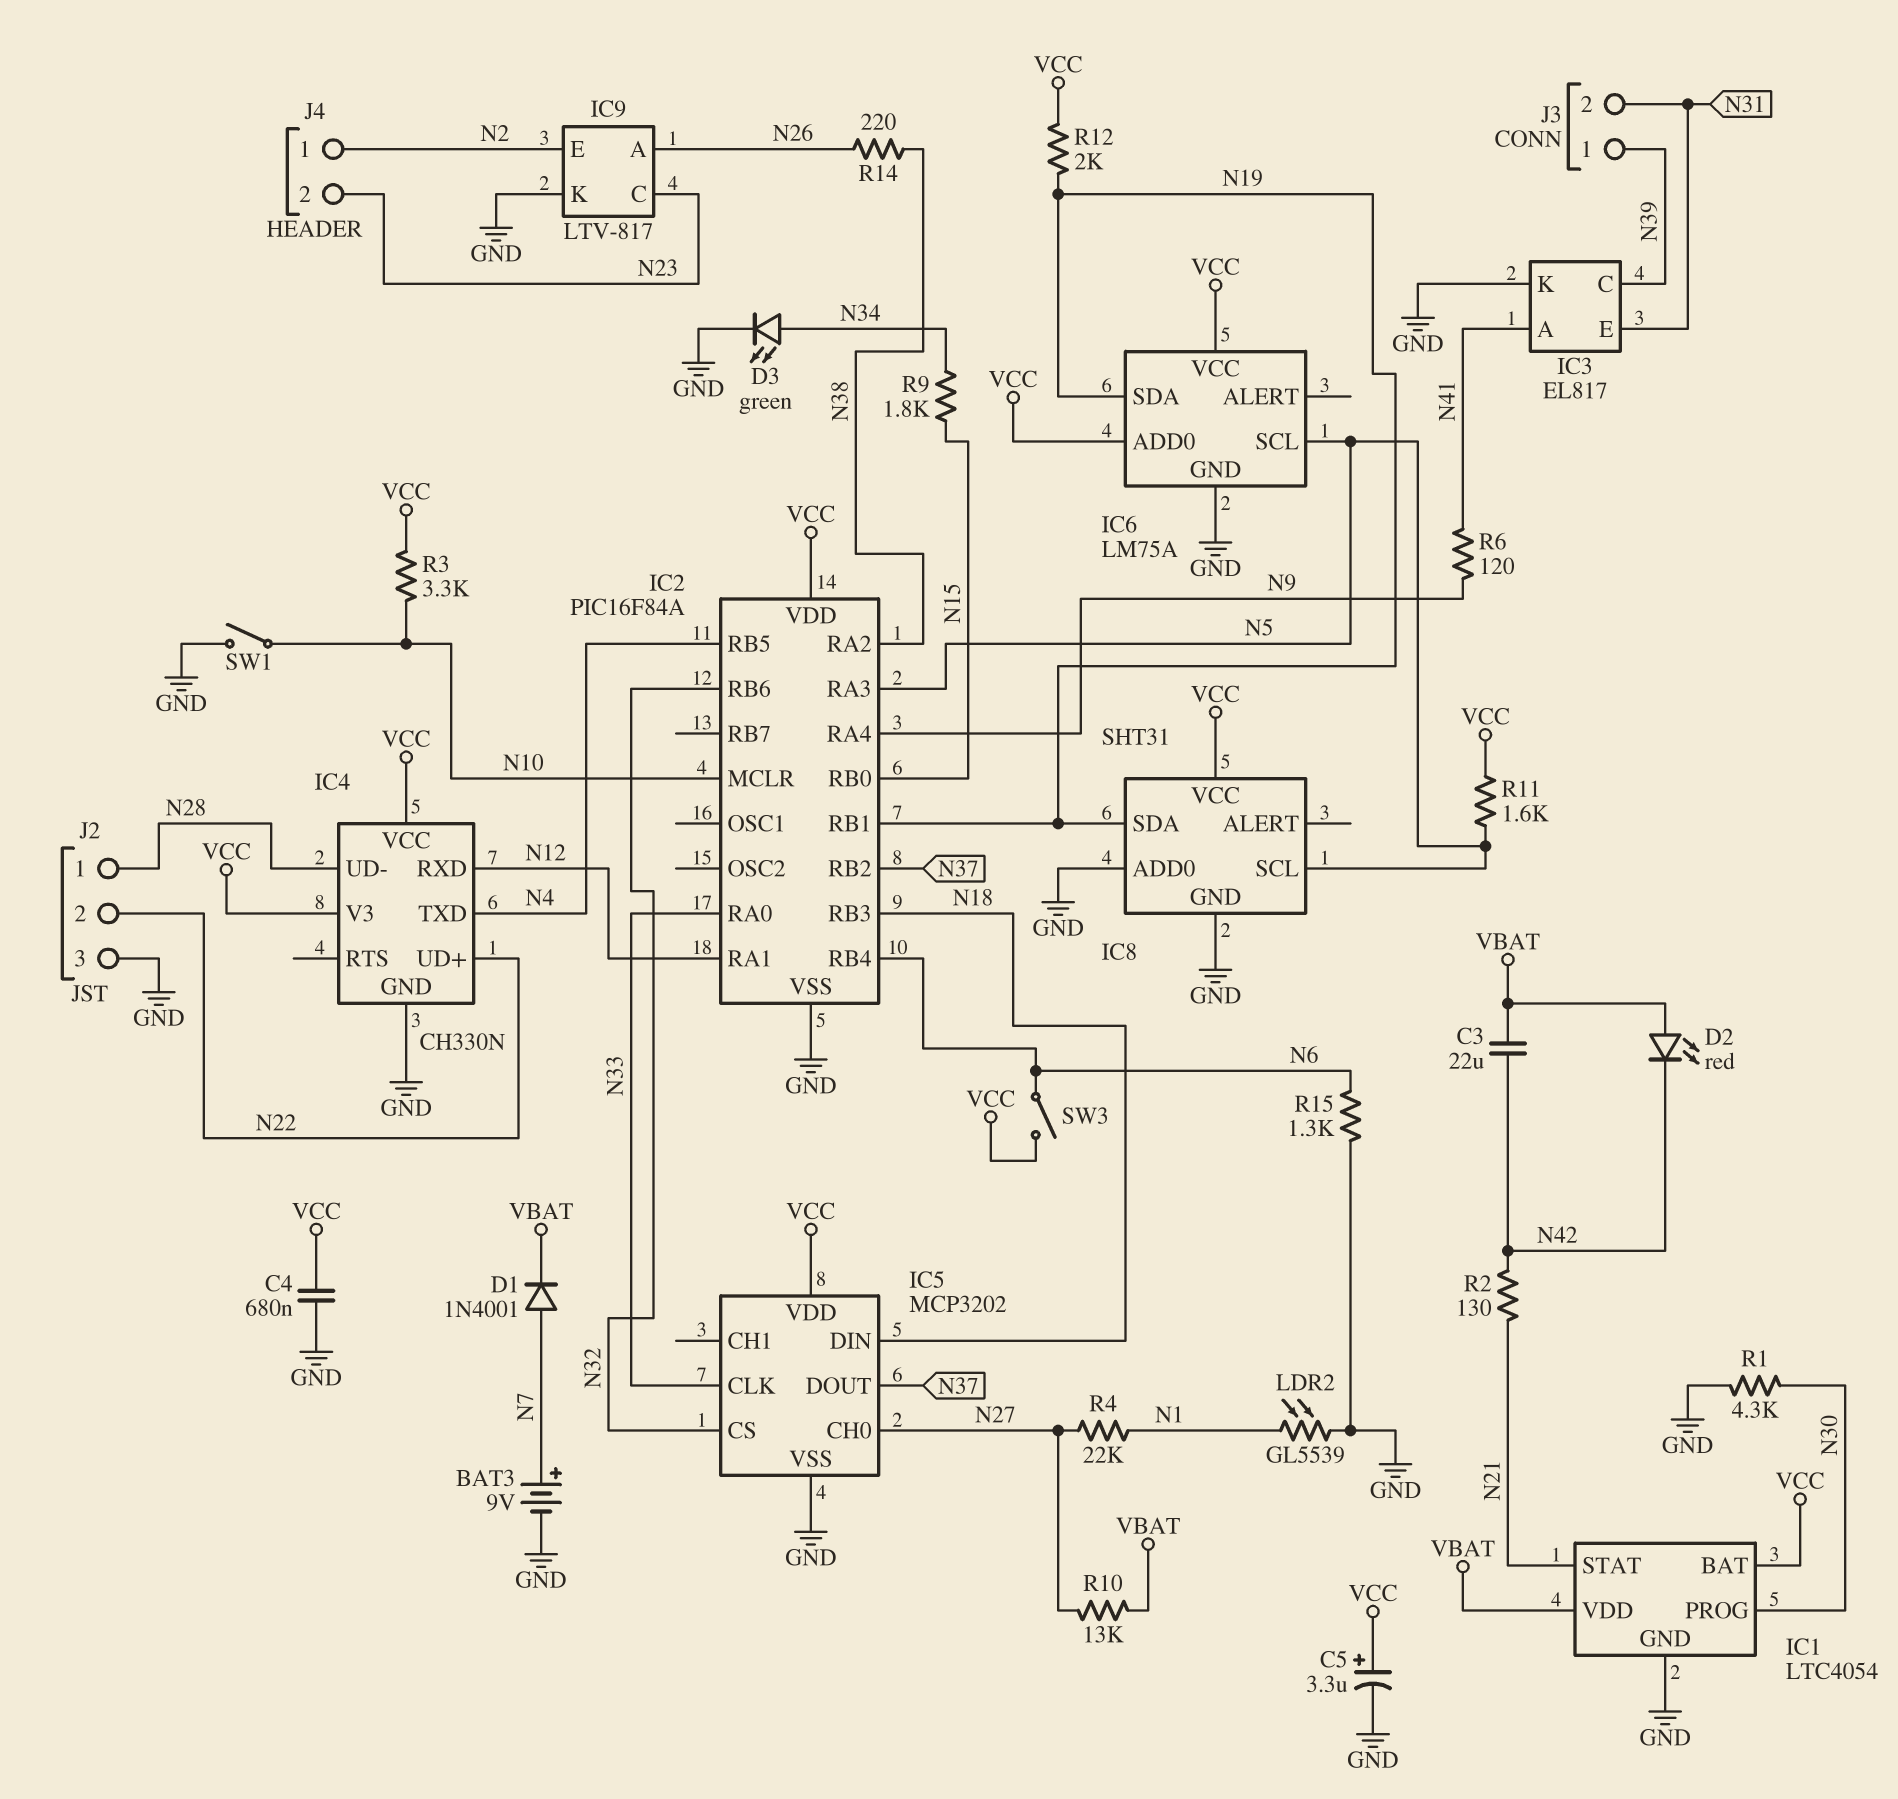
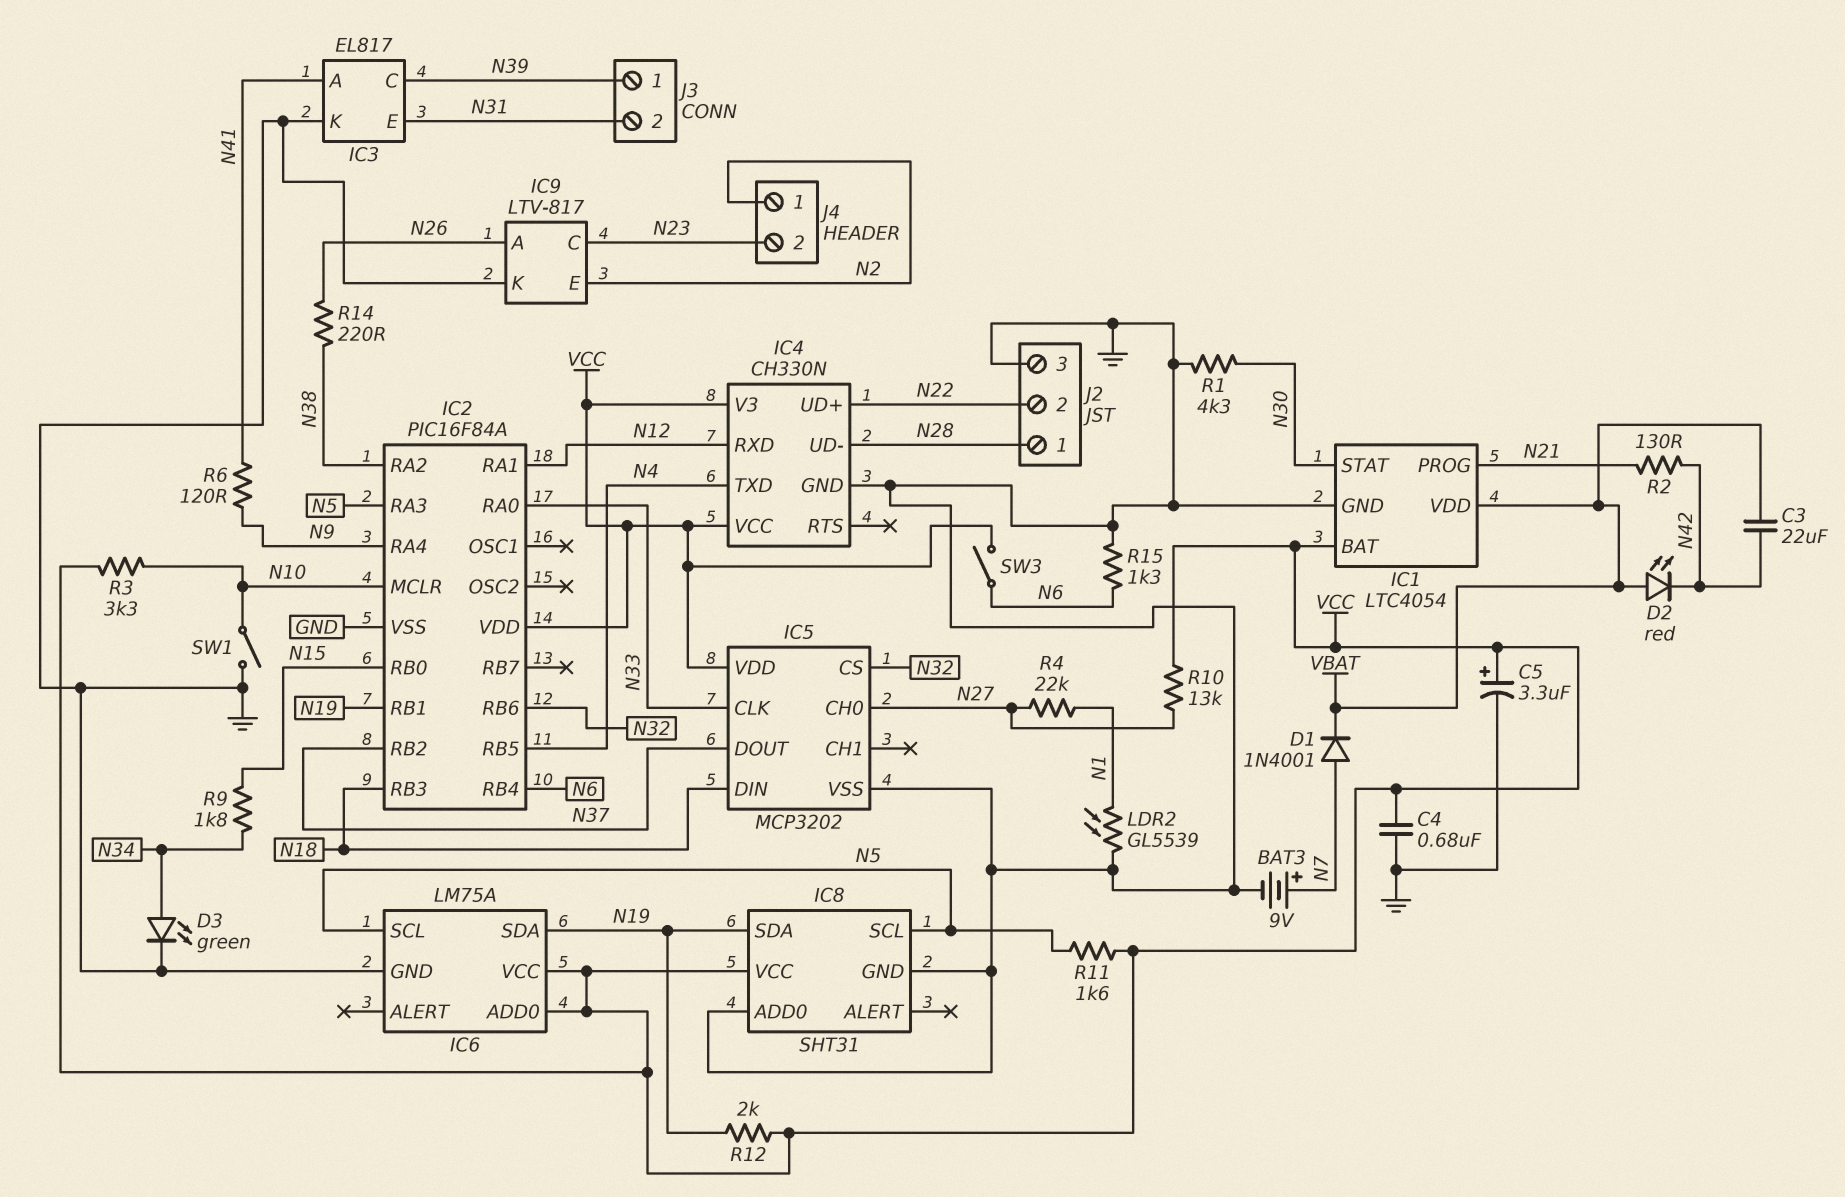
IC1 pin PROG: N30 -> N21
IC1 pin STAT: N21 -> N30
R10: 13k (N27, VBAT) -> 13k (N27, VCC)

